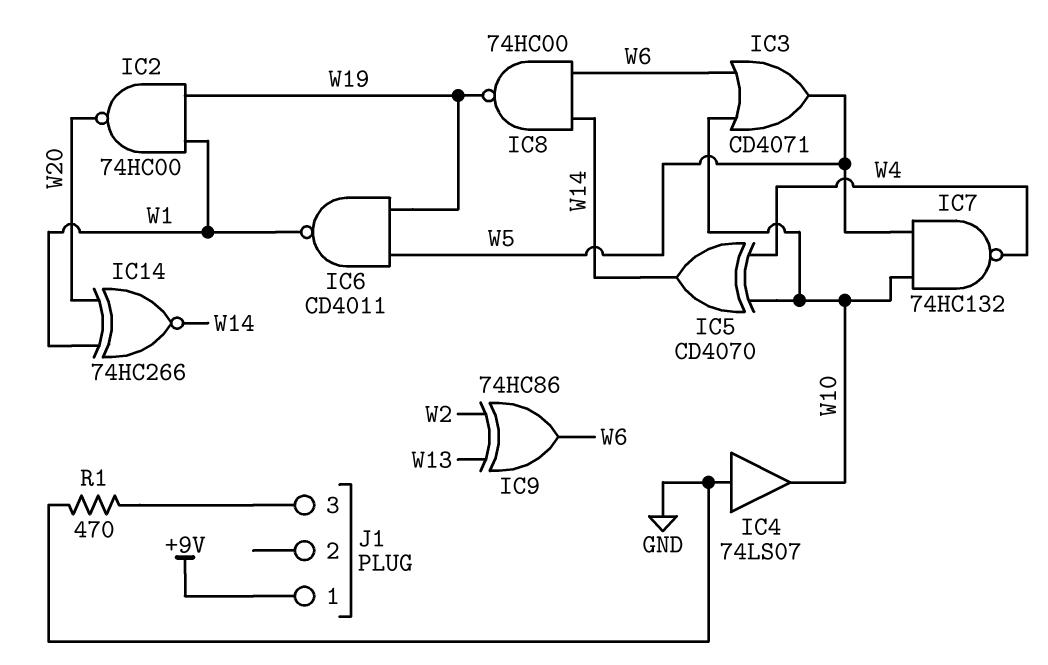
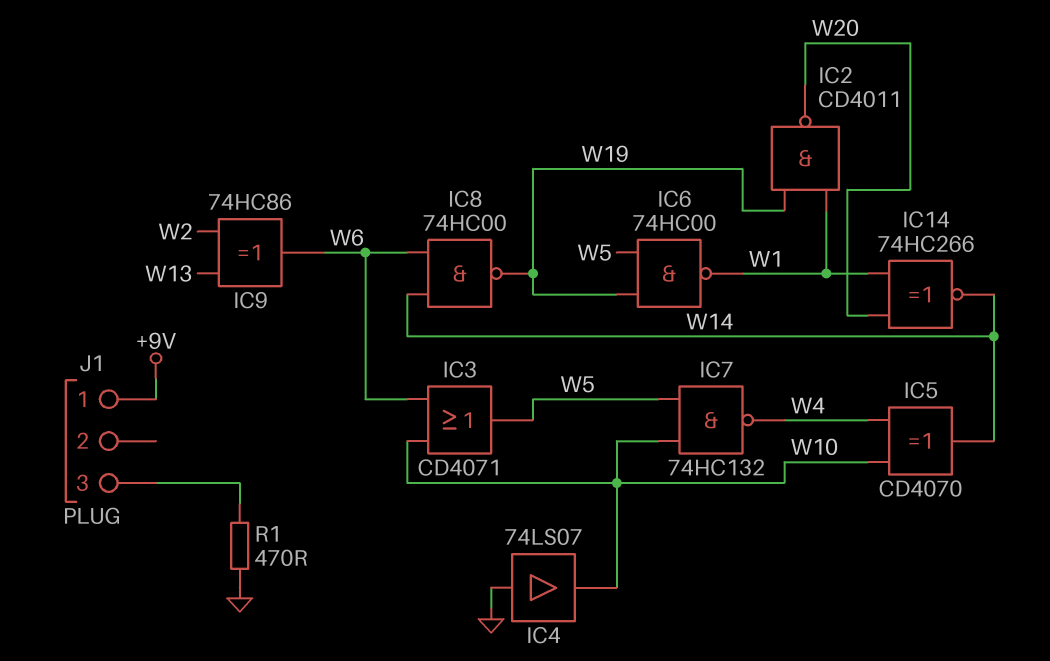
IC2: NAND 74HC00 (in W1, in W19, out W20) -> NAND CD4011 (in W1, in W19, out W20)
IC6: NAND CD4011 (in W5, in W19, out W1) -> NAND 74HC00 (in W5, in W19, out W1)

